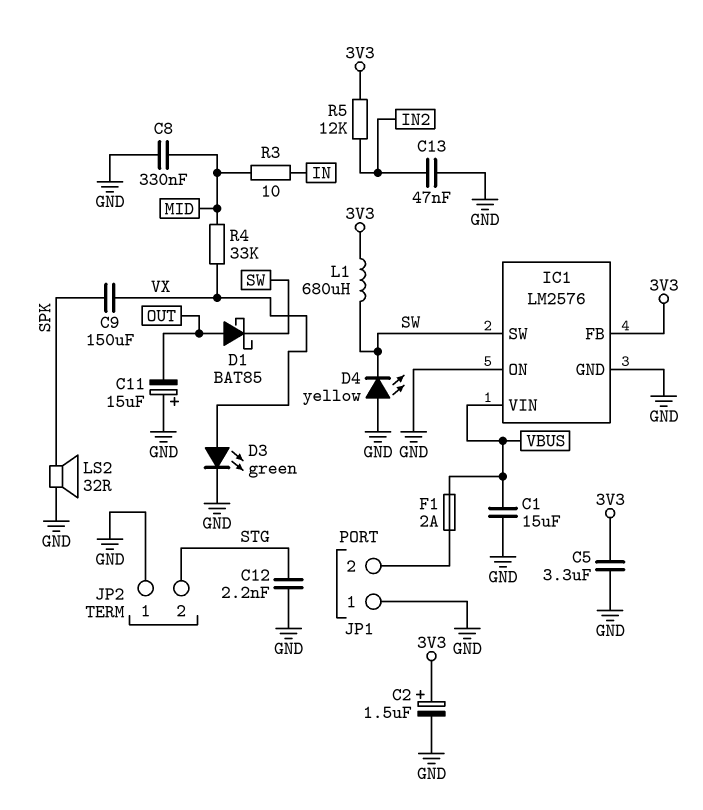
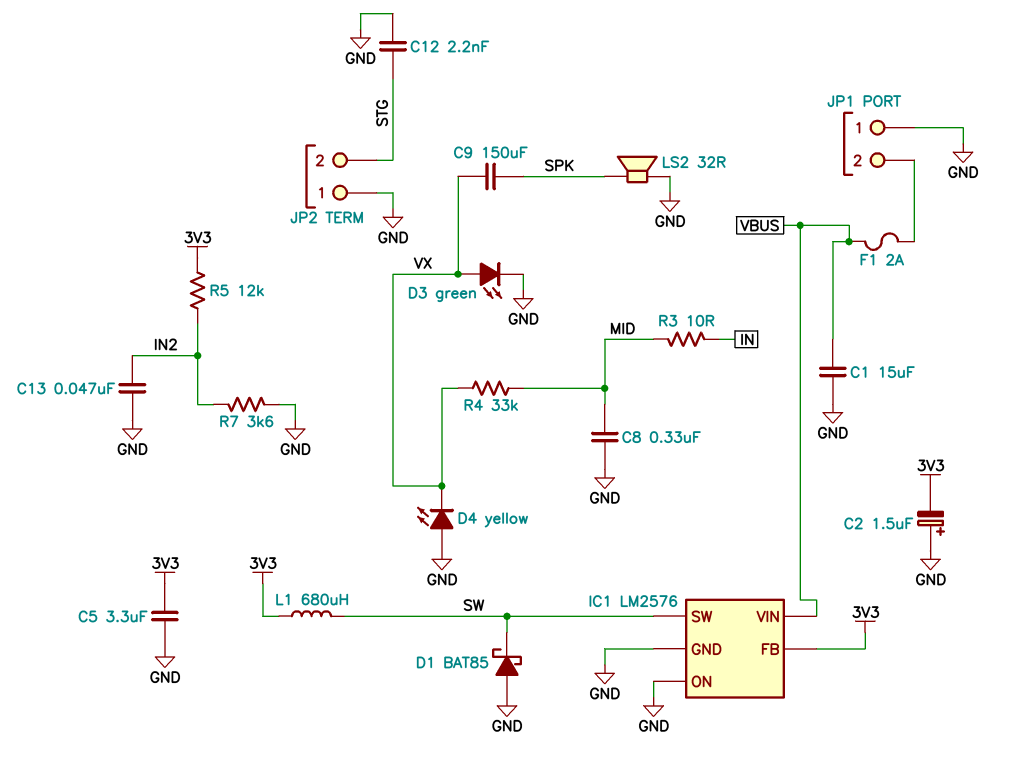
C2: 1.5uF (plus 3V3, minus GND) -> 1.5uF (plus GND, minus 3V3)
C11: 15uF (plus GND, minus OUT) -> none
D1: schottky BAT85 (A OUT, K SW) -> schottky BAT85 (A GND, K SW)
D4: LED yellow (A GND, K SW) -> LED yellow (A GND, K VX)
R7: none -> 3.6k (GND, IN2)

